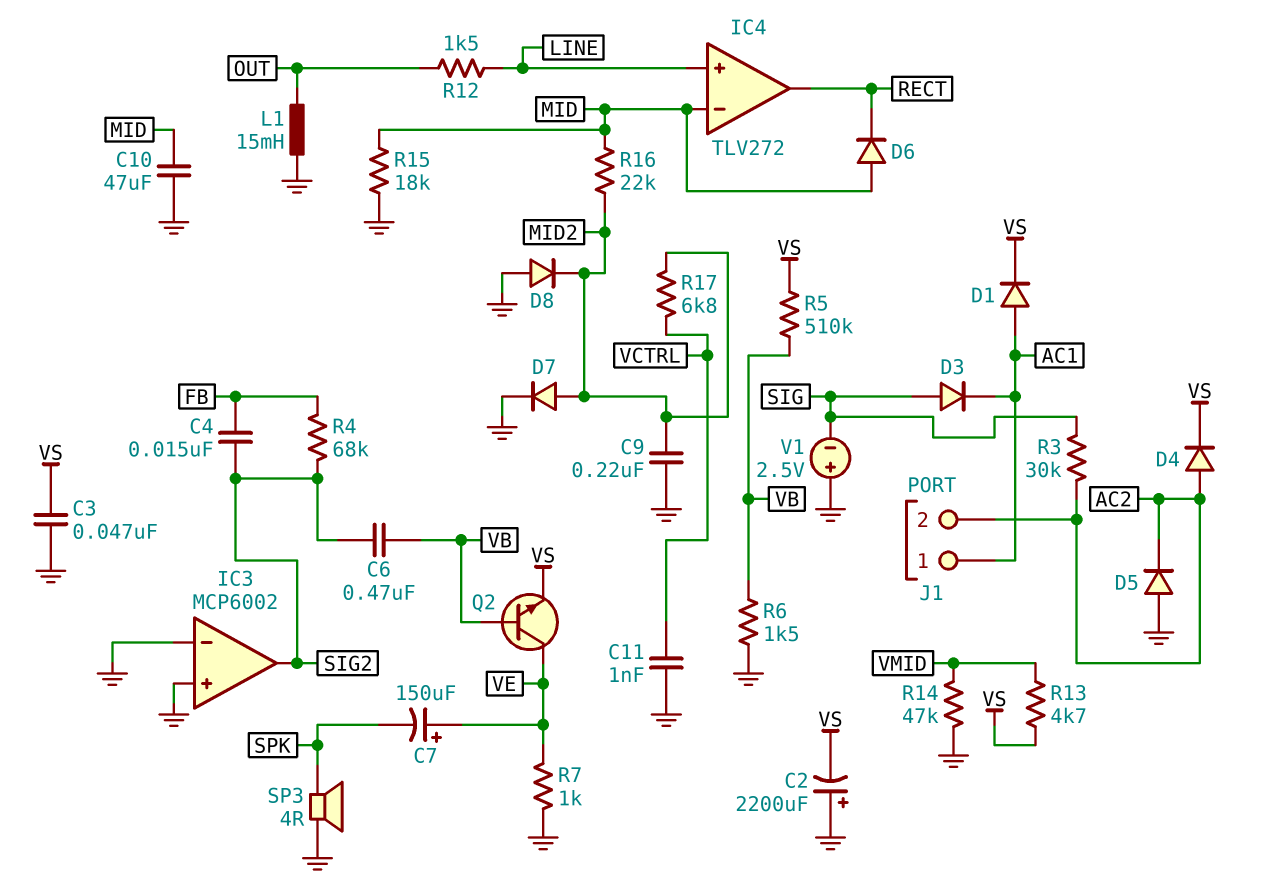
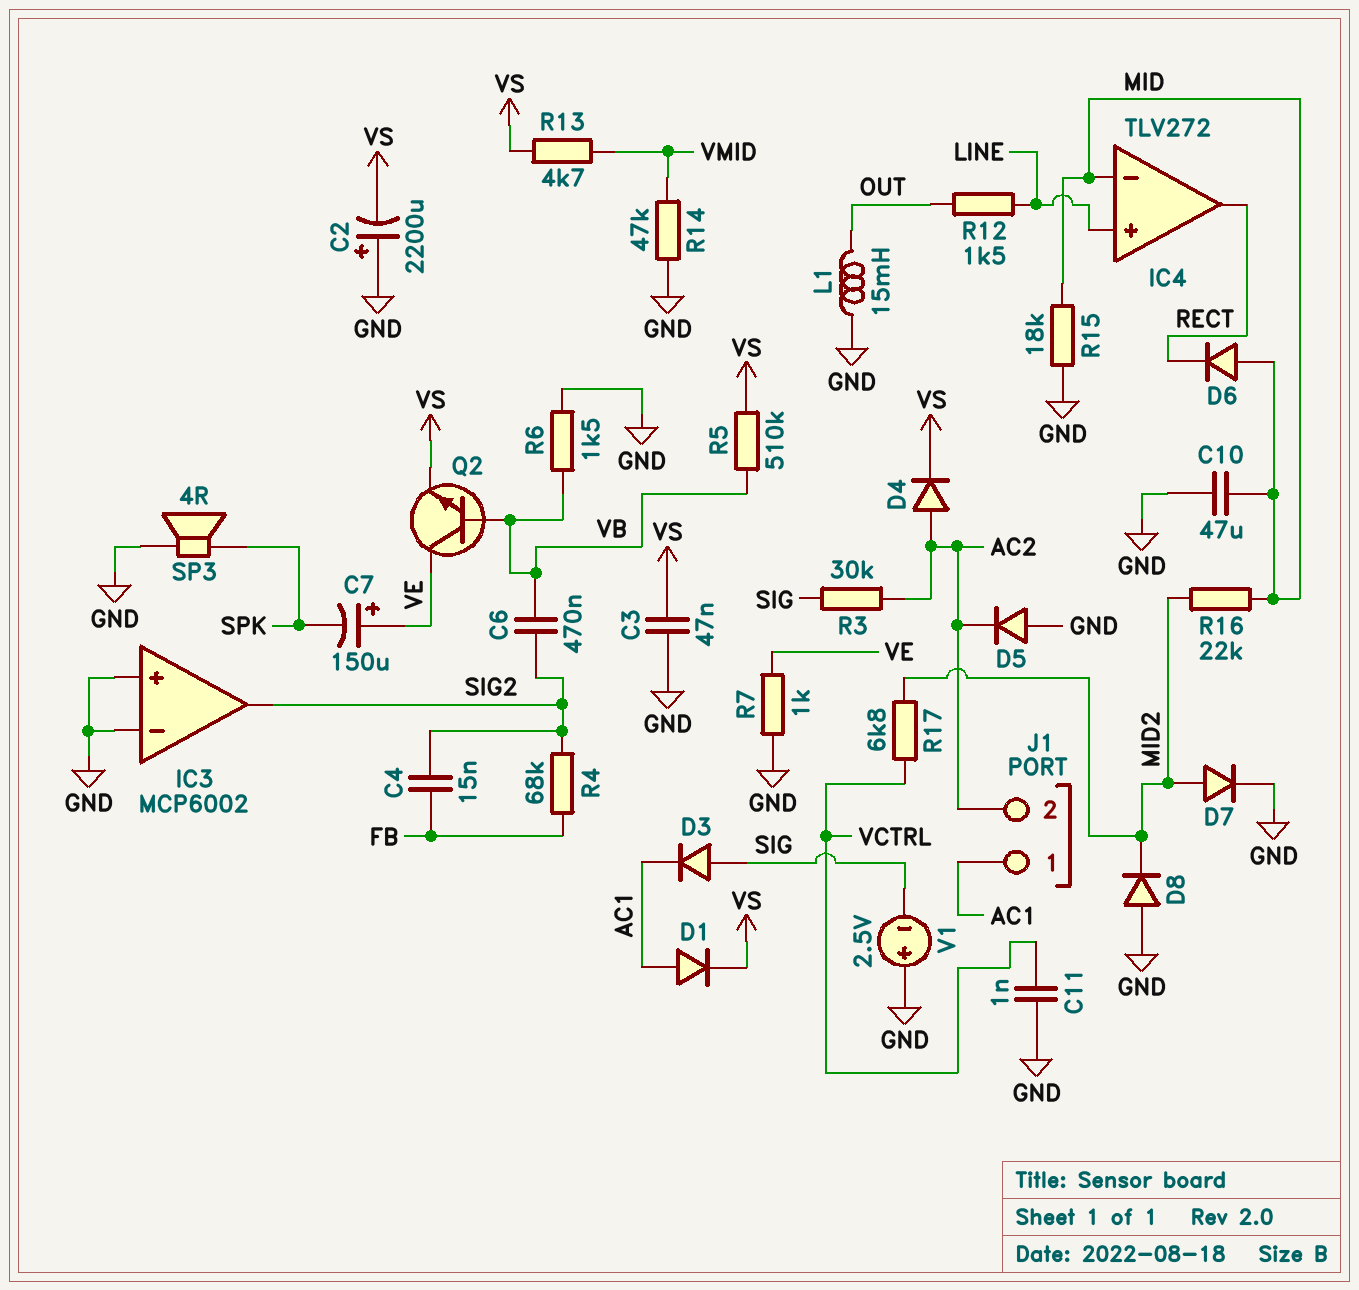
C9: 220nF (GND, MID2) -> none

